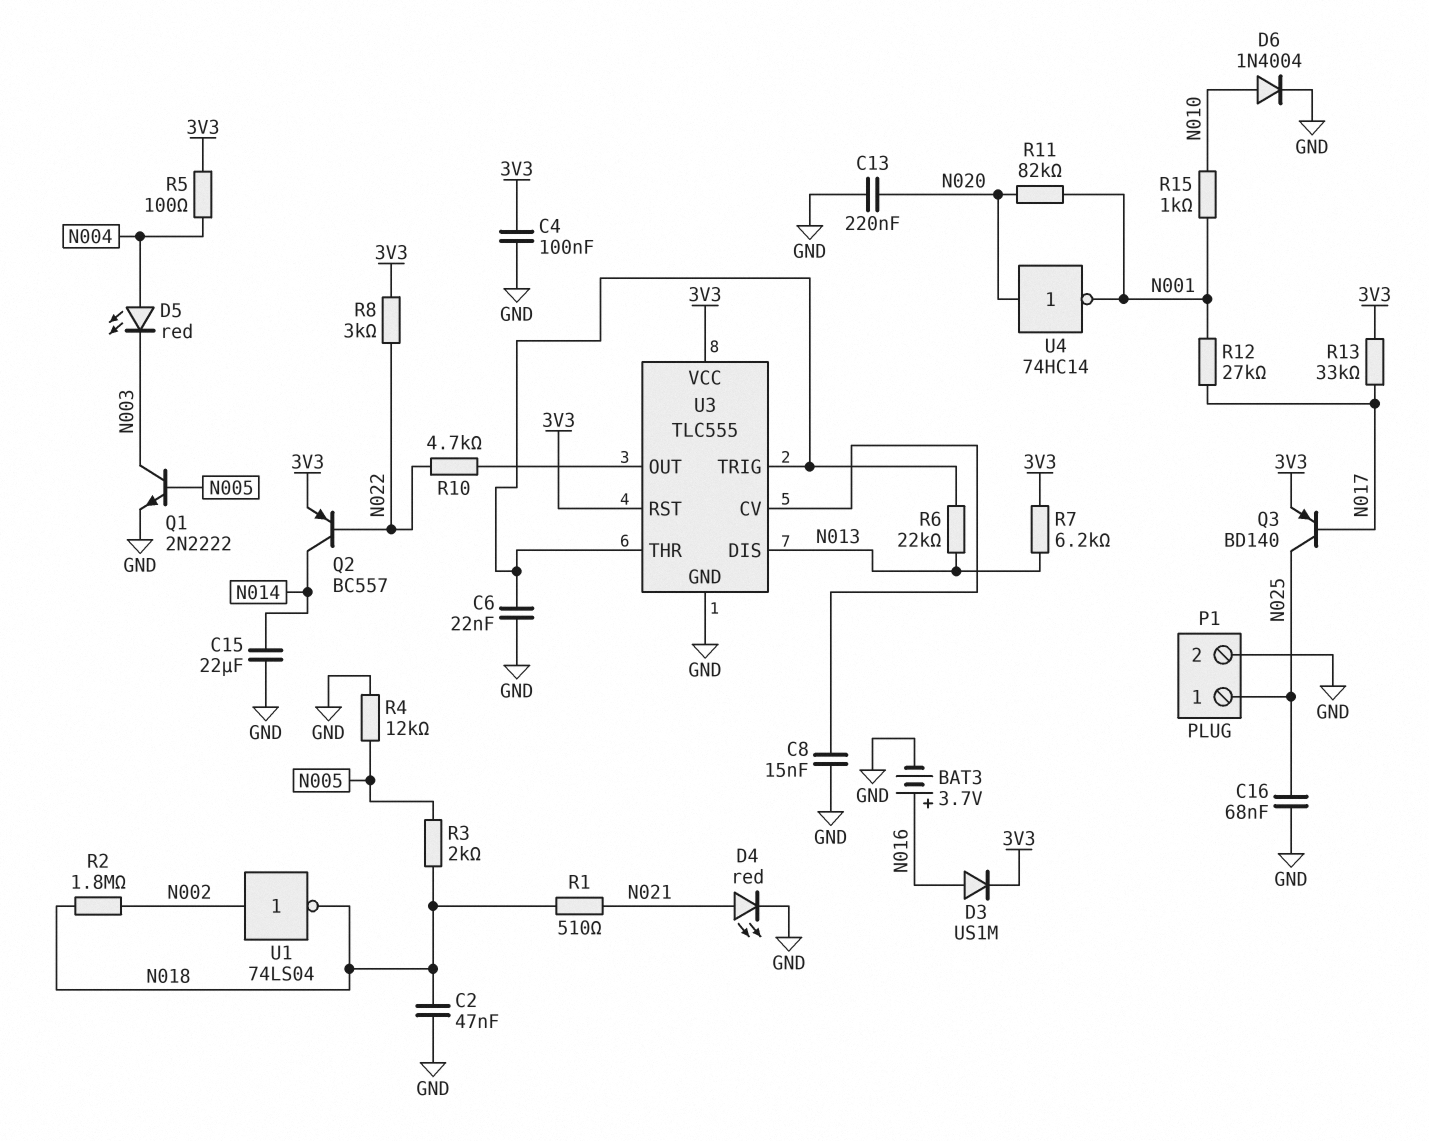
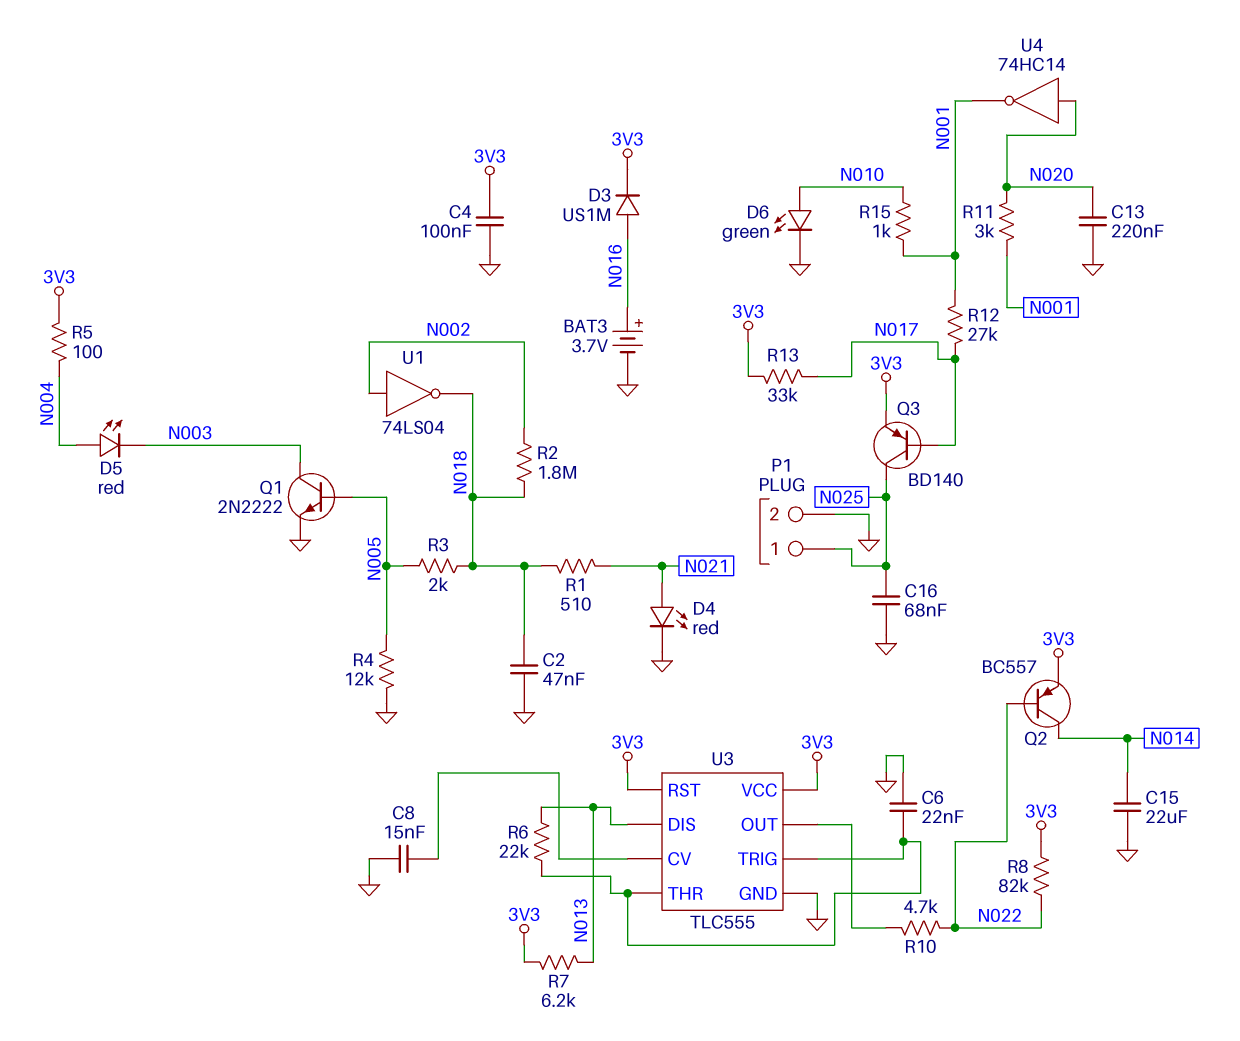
D6: diode 1N4004 (A N010, K GND) -> LED green (A N010, K GND)
R8: 3k (3V3, N022) -> 82k (3V3, N022)
R11: 82k (N001, N020) -> 3k (N001, N020)

